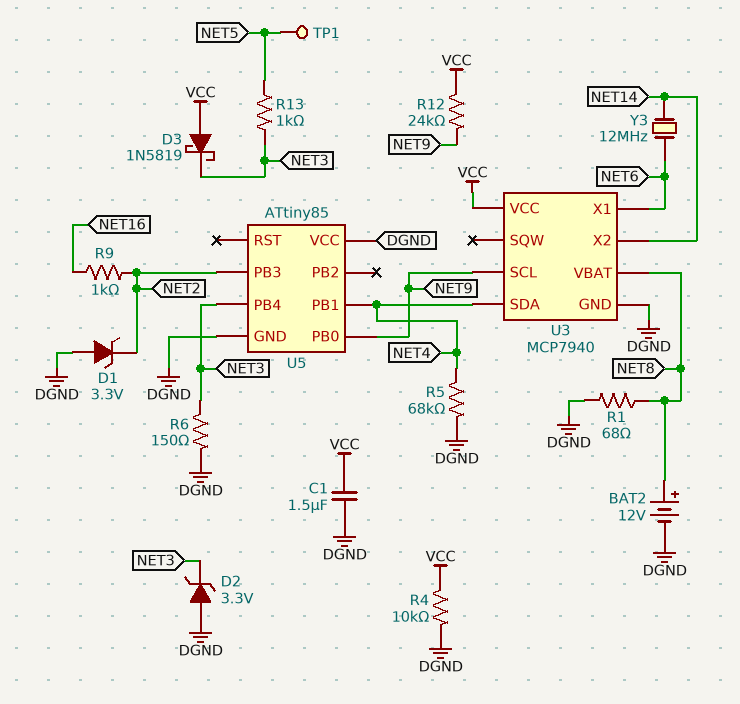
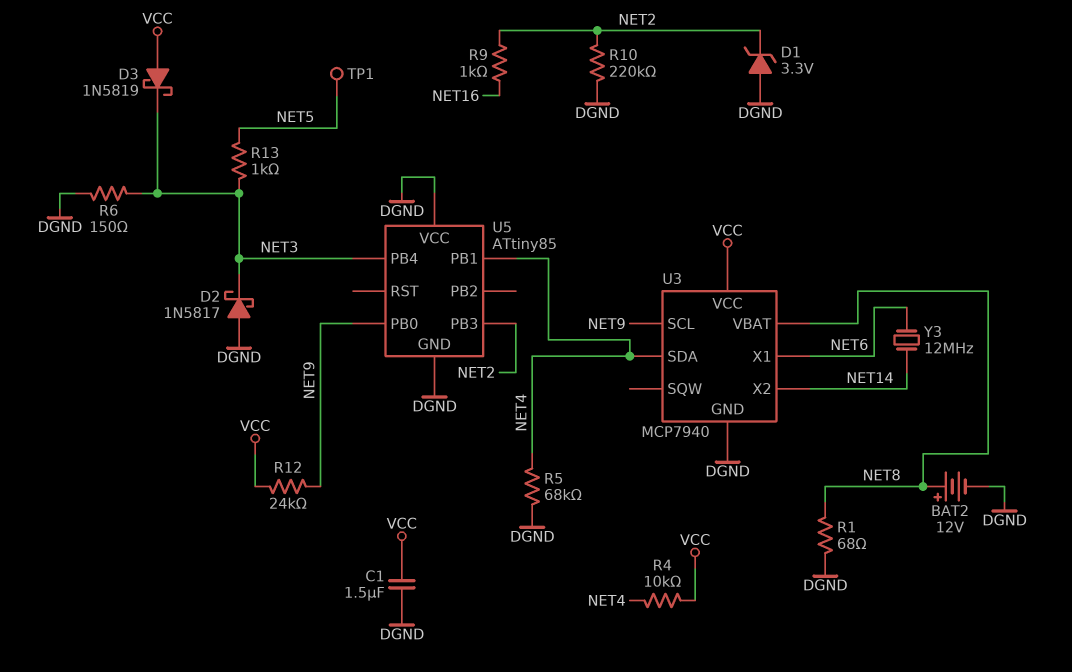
D2: zener 3.3V (A DGND, K NET3) -> schottky 1N5817 (A DGND, K NET3)
R4: 10k (DGND, VCC) -> 10k (NET4, VCC)
R10: none -> 220k (DGND, NET2)

